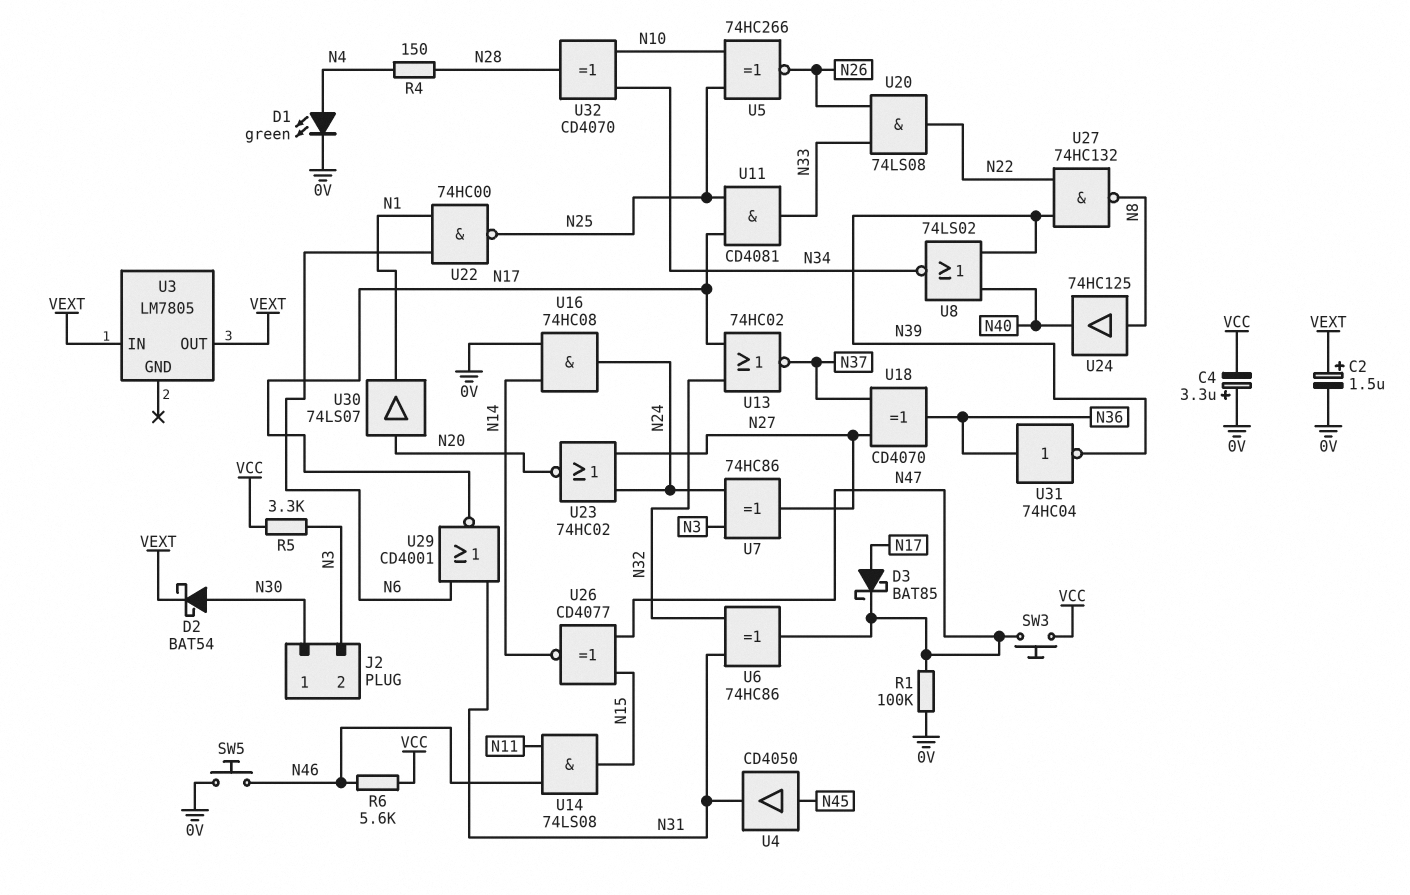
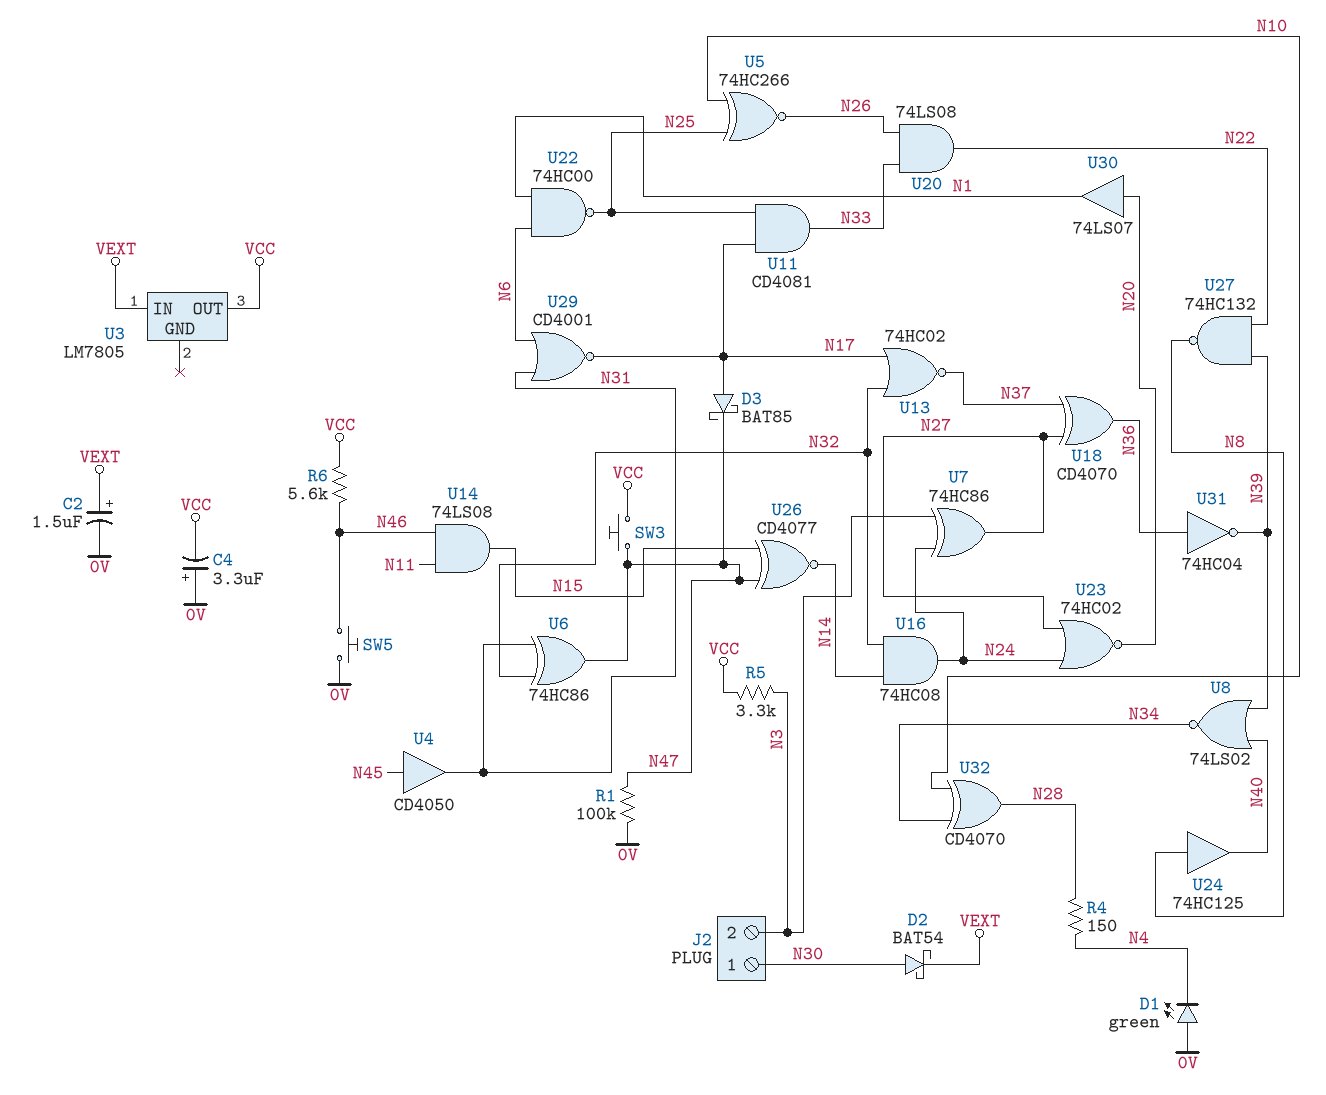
D1: LED green (A N4, K 0V) -> LED green (A 0V, K N4)
U3 pin OUT: VEXT -> VCC
U16: AND 74HC08 (in 0V, in N14, out N24) -> AND 74HC08 (in N14, in N32, out N24)

